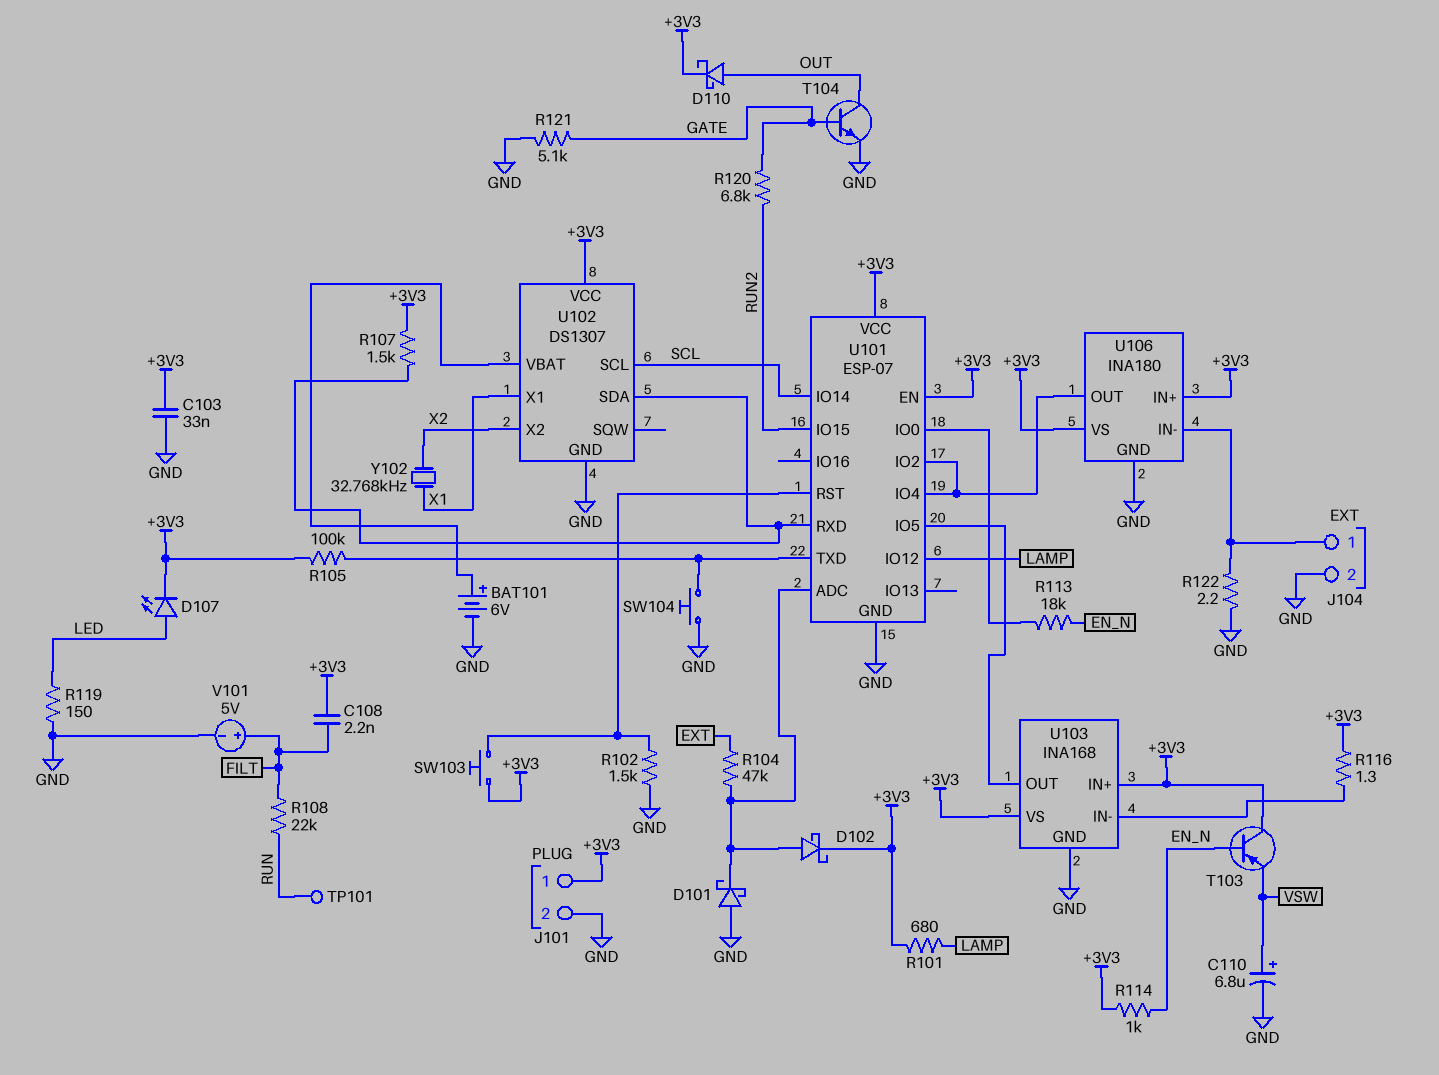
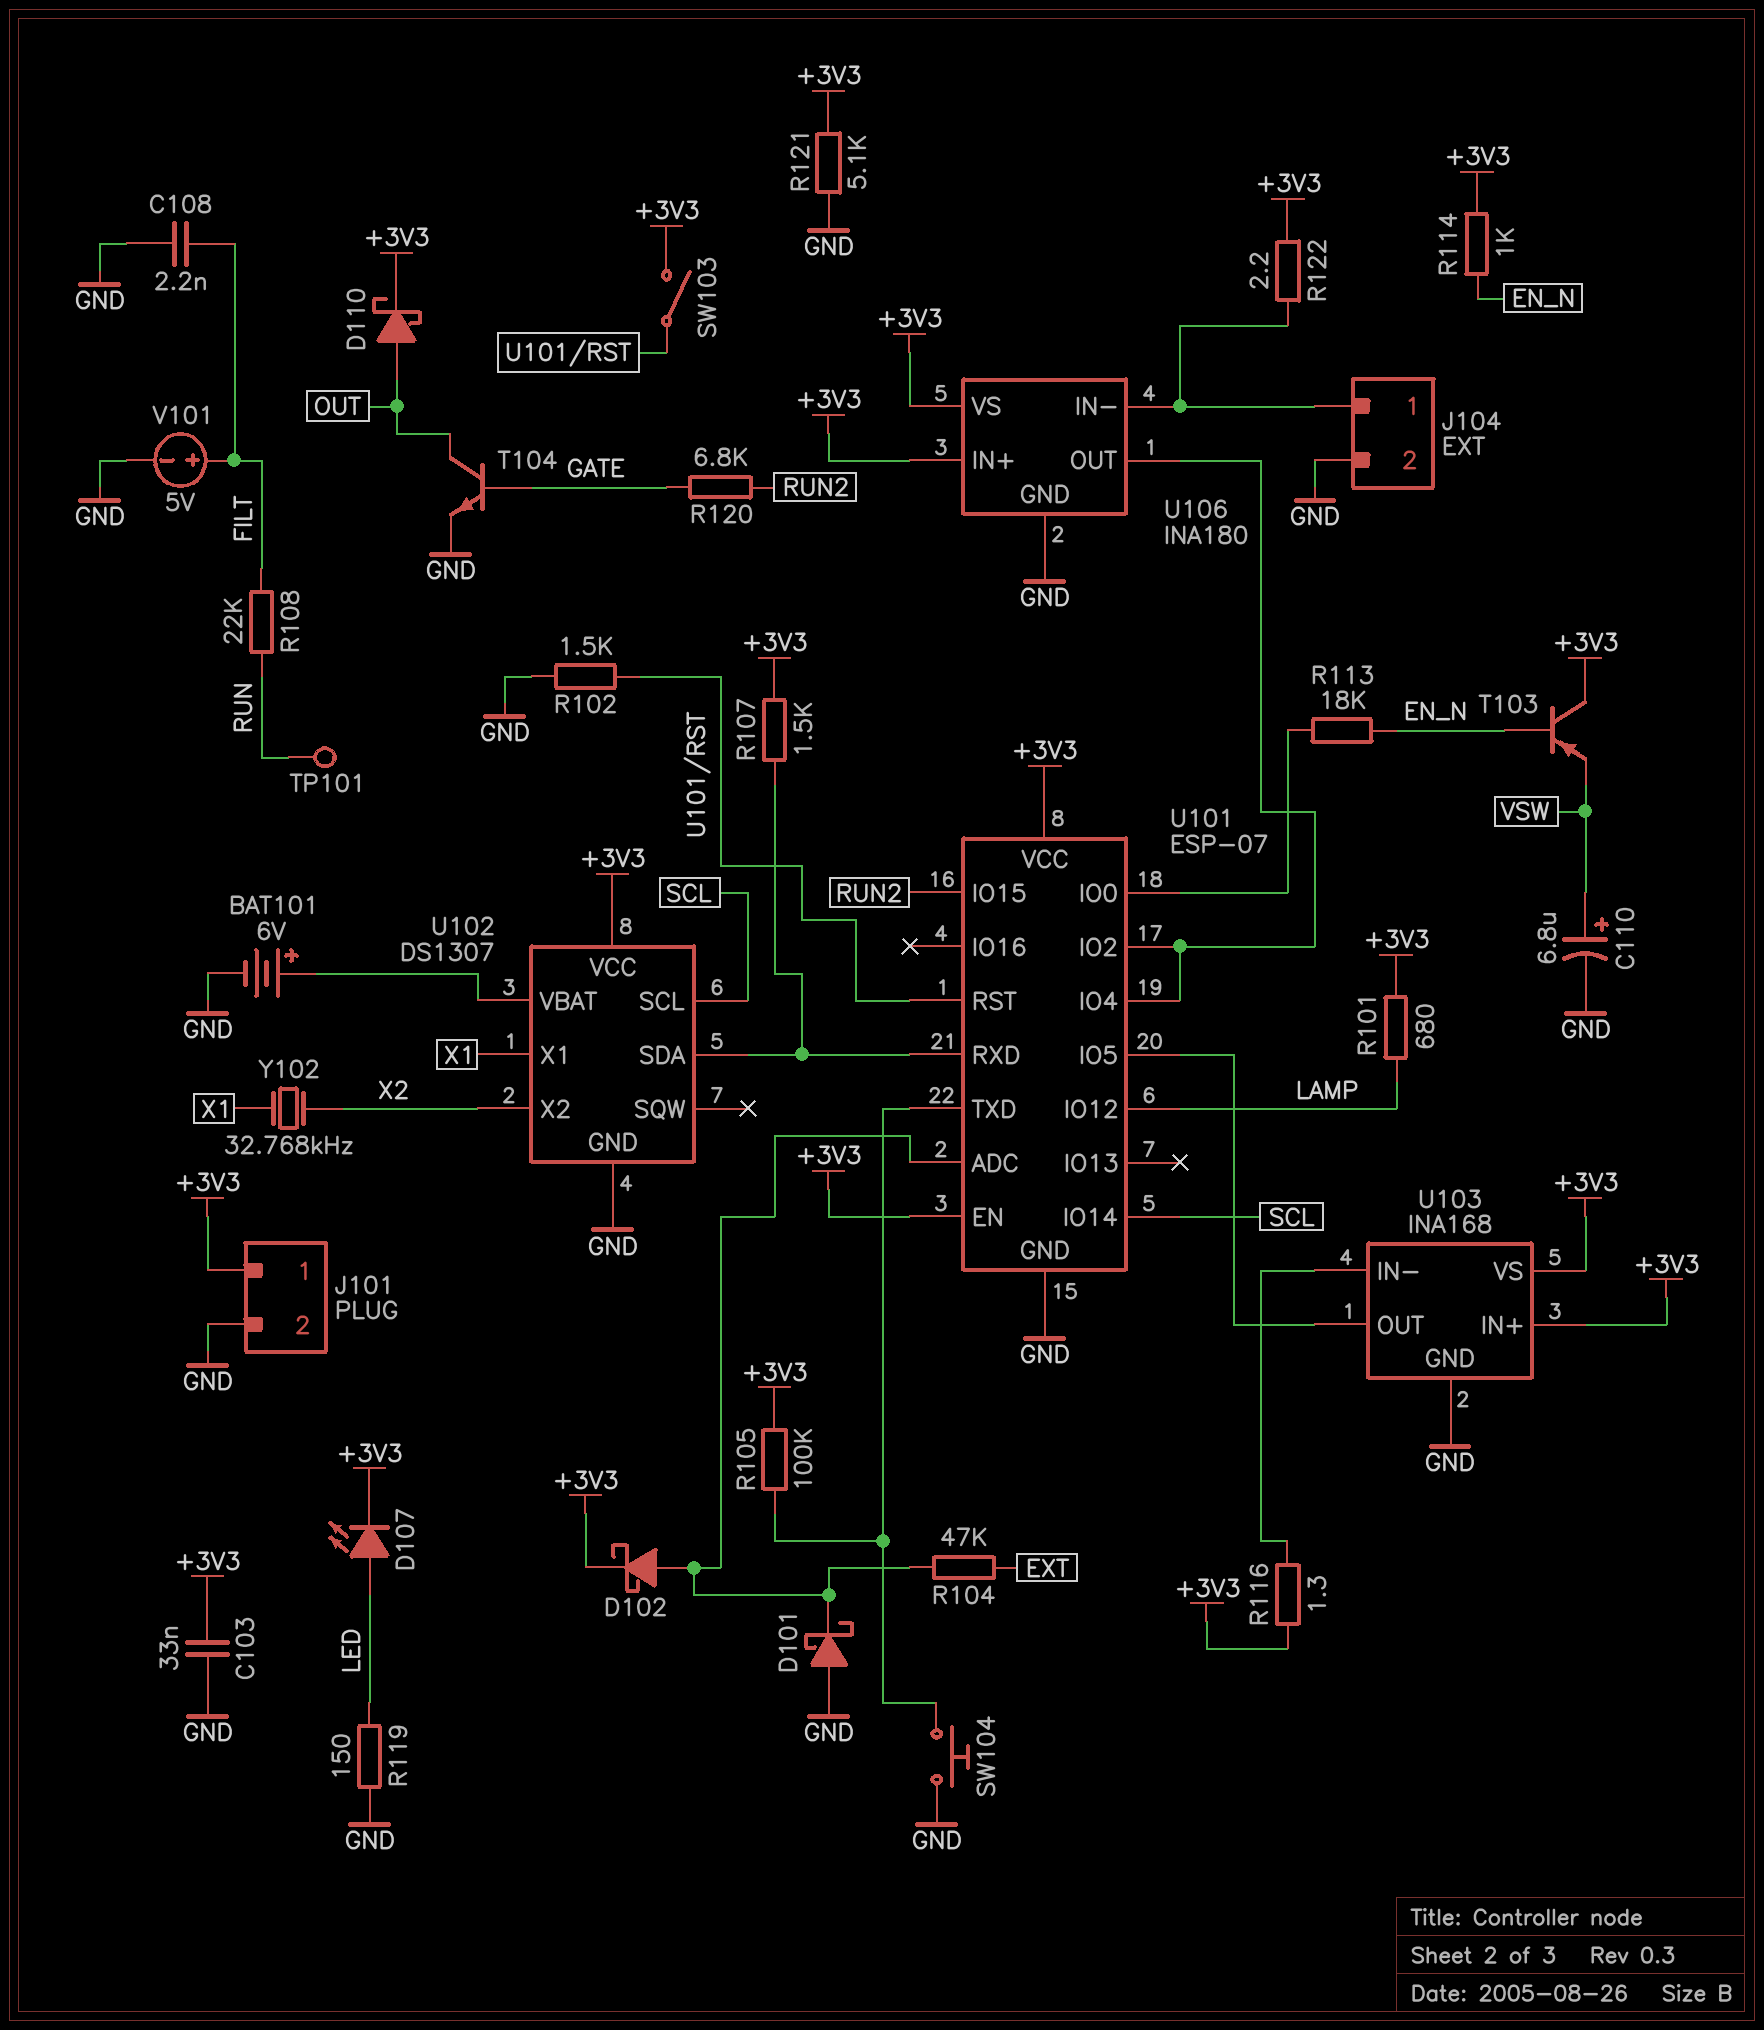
C108: 2.2nF (+3V3, FILT) -> 2.2nF (FILT, GND)
R121: 5.1k (GATE, GND) -> 5.1k (+3V3, GND)
R122: 2.2 (GND, J104/1) -> 2.2 (+3V3, J104/1)
SW103: button (+3V3, U101/RST) -> switch (+3V3, U101/RST)

